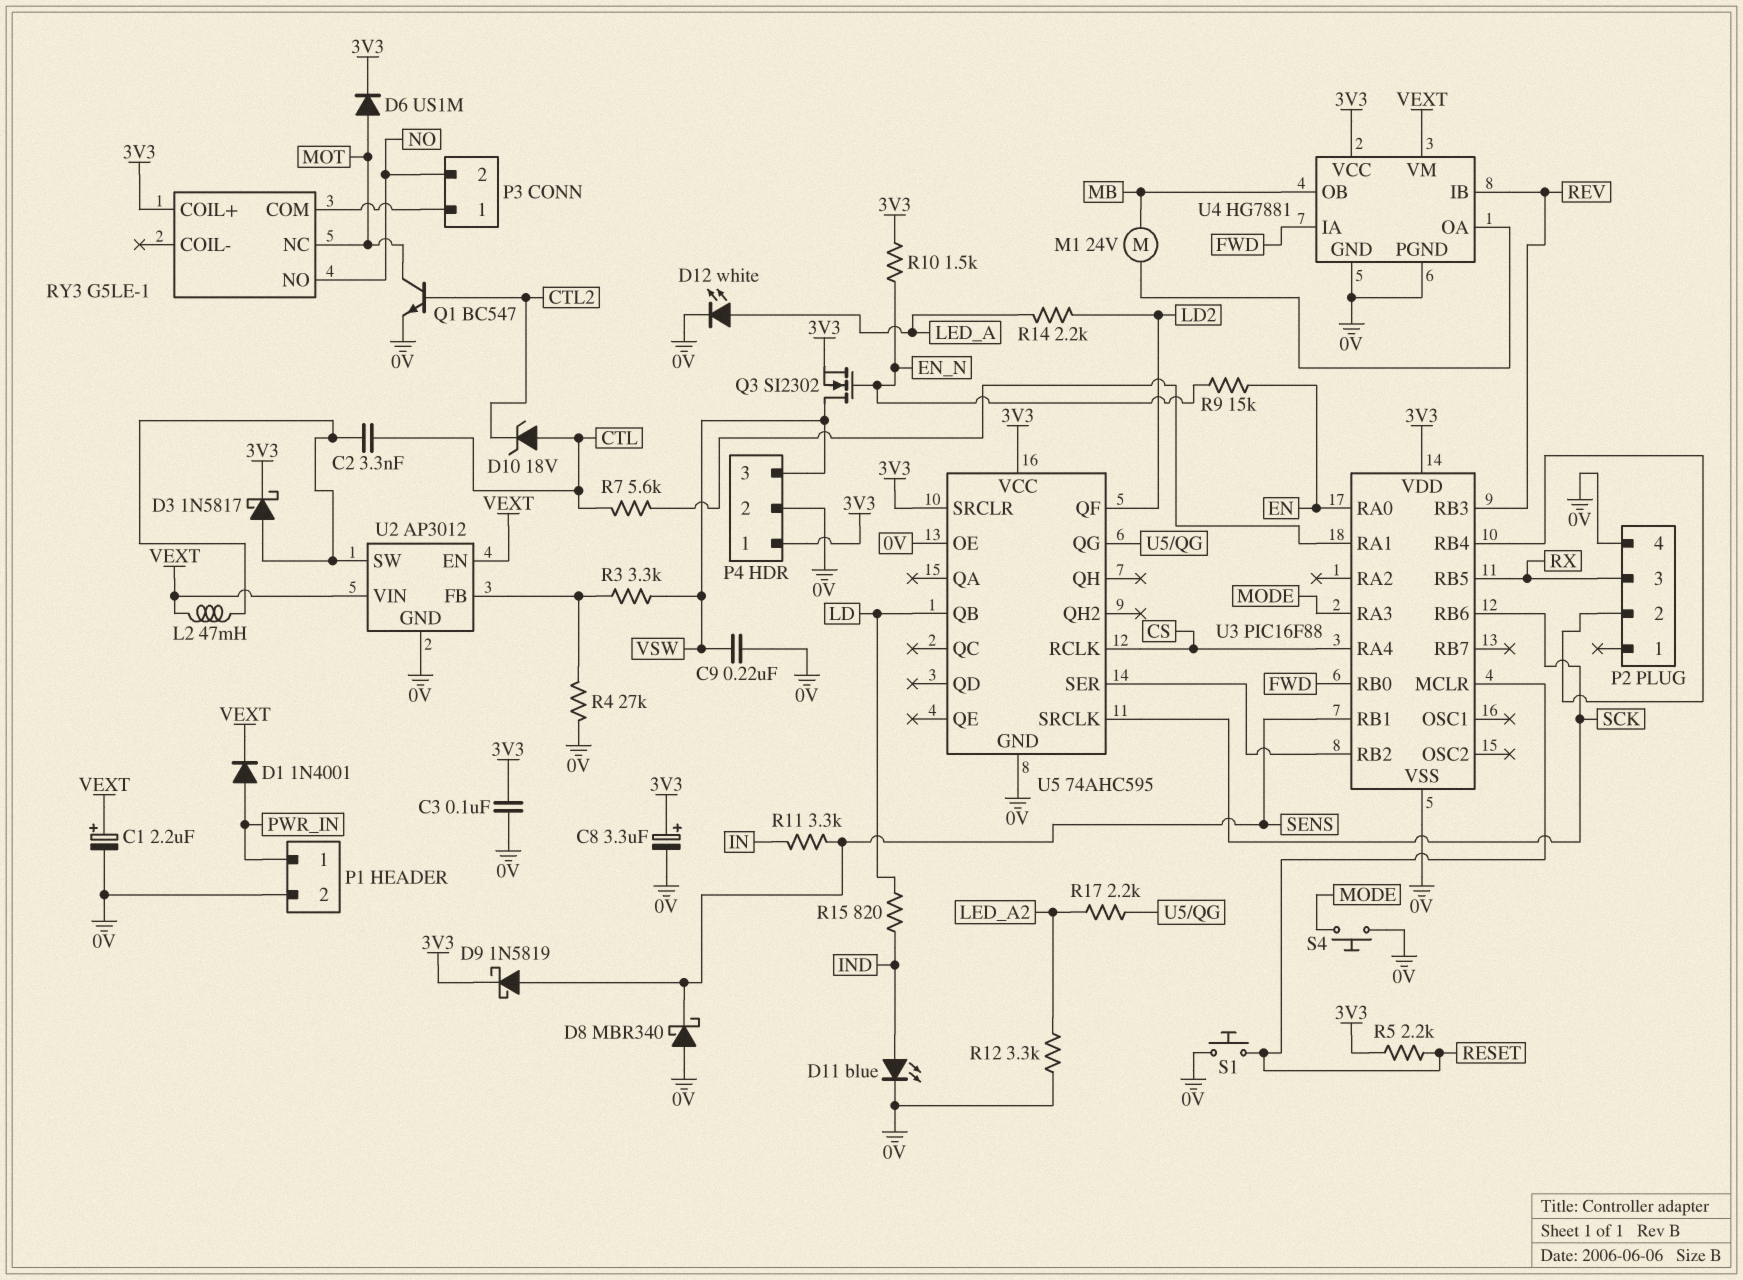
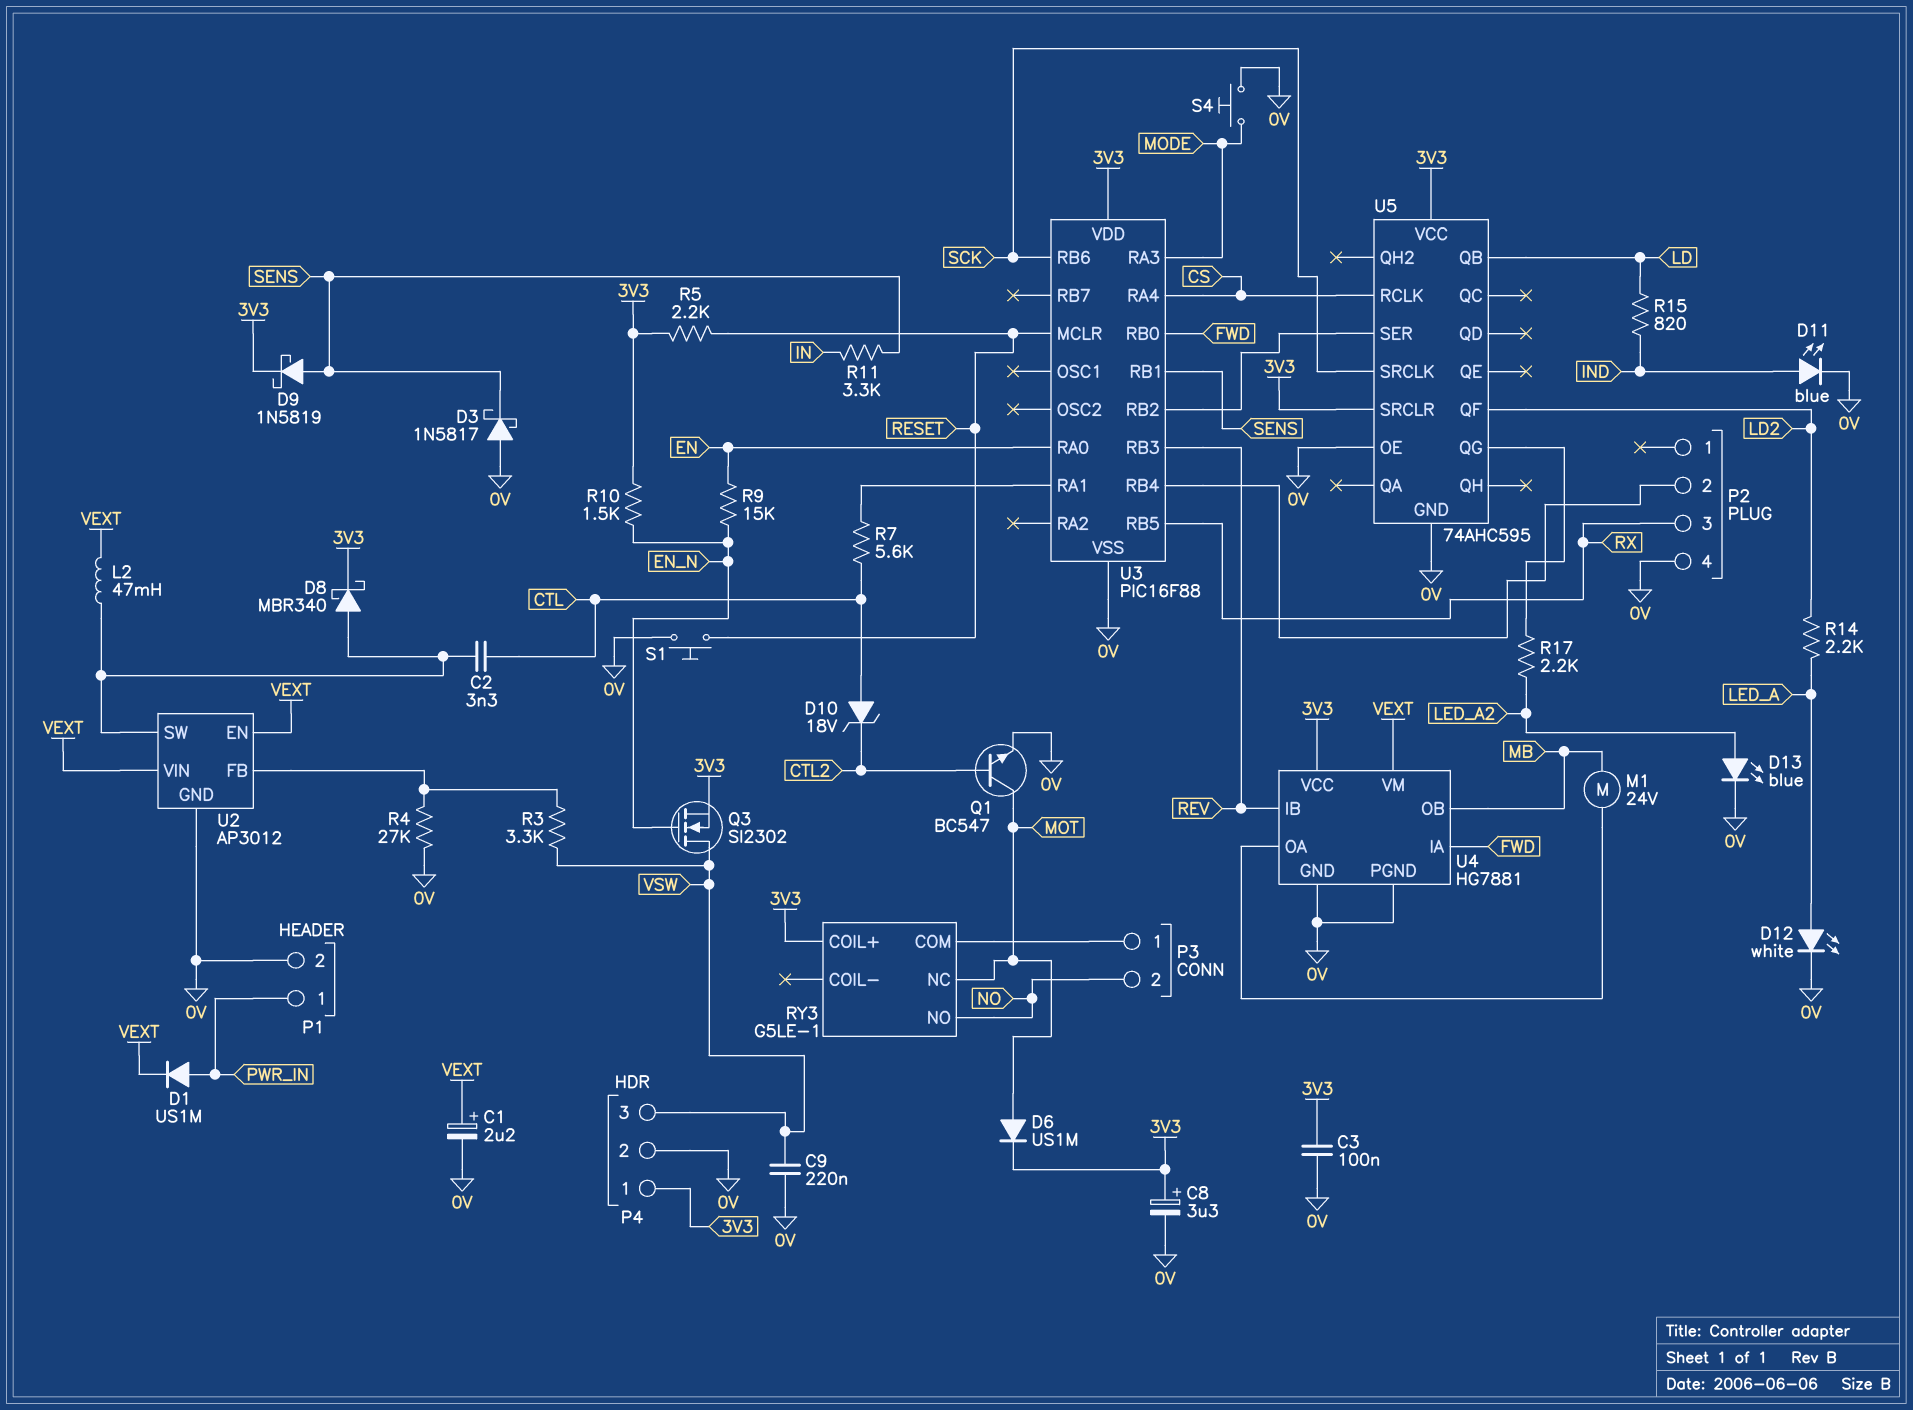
D1: diode 1N4001 (A PWR_IN, K VEXT) -> diode US1M (A PWR_IN, K VEXT)
D3: schottky 1N5817 (A U2/SW, K 3V3) -> schottky 1N5817 (A 0V, K SENS)
D8: schottky MBR340 (A 0V, K SENS) -> schottky MBR340 (A U2/SW, K 3V3)
D13: none -> LED blue (A LED_A2, K 0V)
R12: 3.3k (0V, LED_A2) -> none

